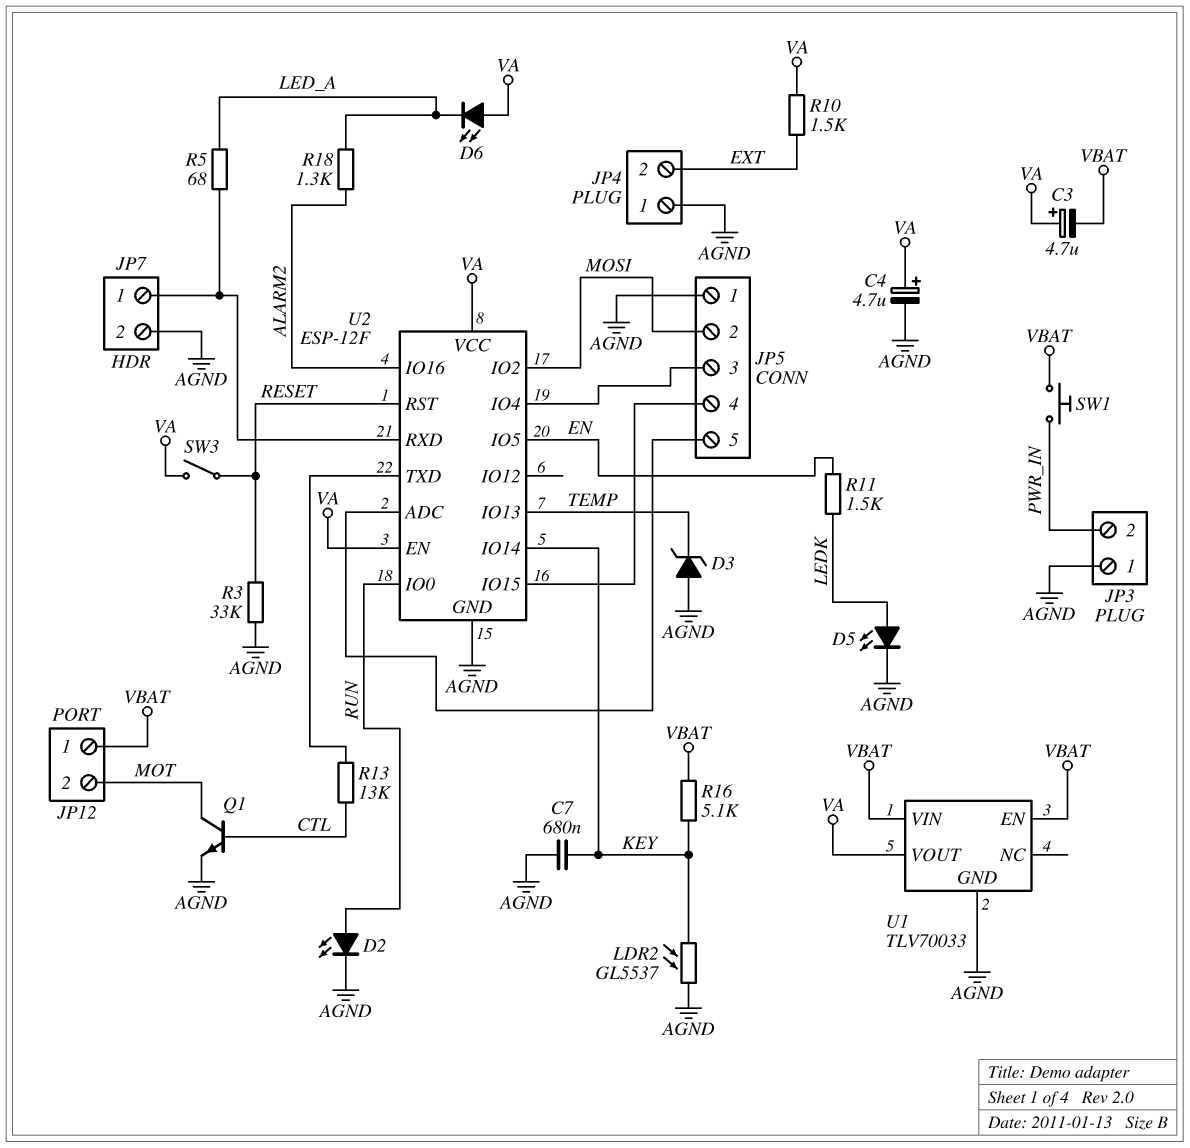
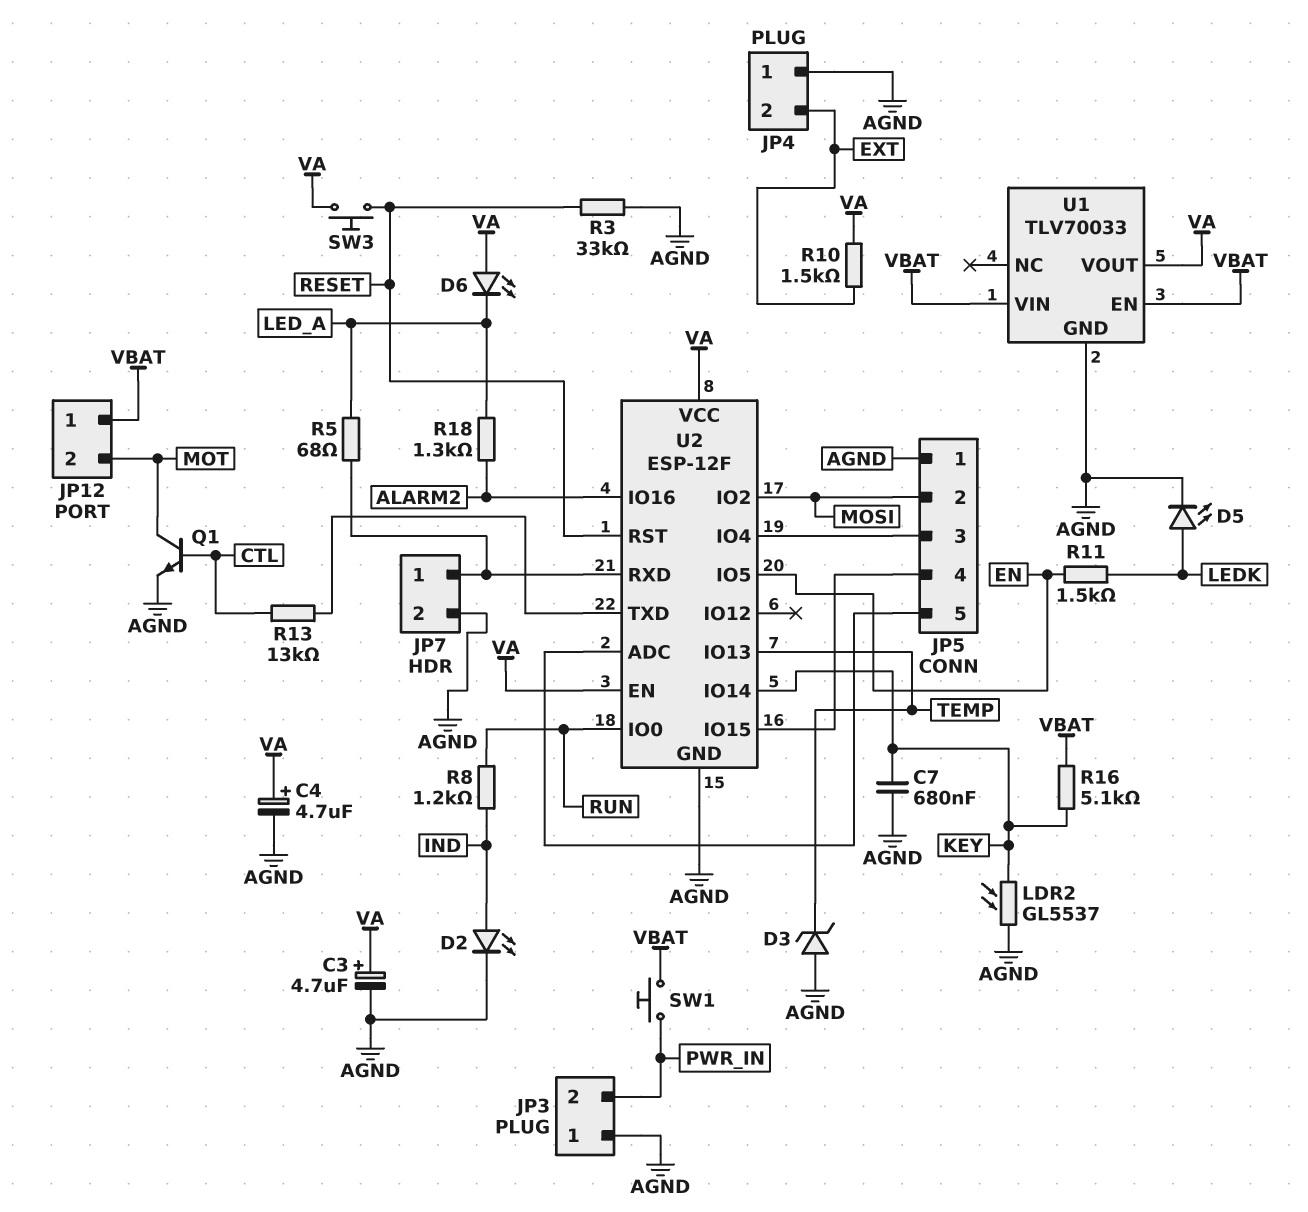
C3: 4.7uF (plus VA, minus VBAT) -> 4.7uF (plus VA, minus AGND)
D2: LED (A RUN, K AGND) -> LED (A IND, K AGND)
R8: none -> 1.2k (IND, RUN)
SW3: switch (RESET, VA) -> button (RESET, VA)

